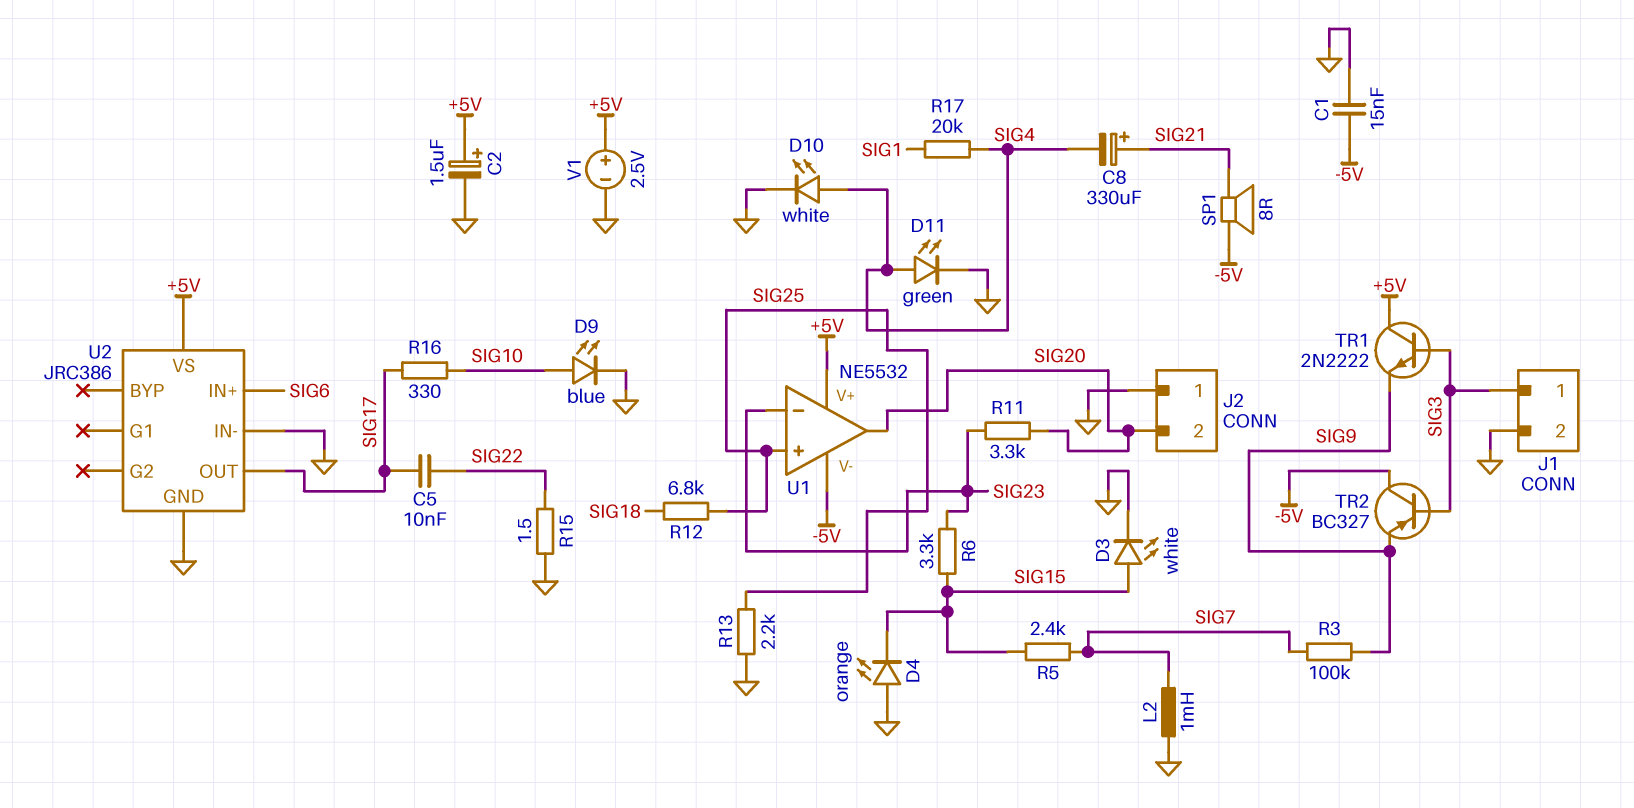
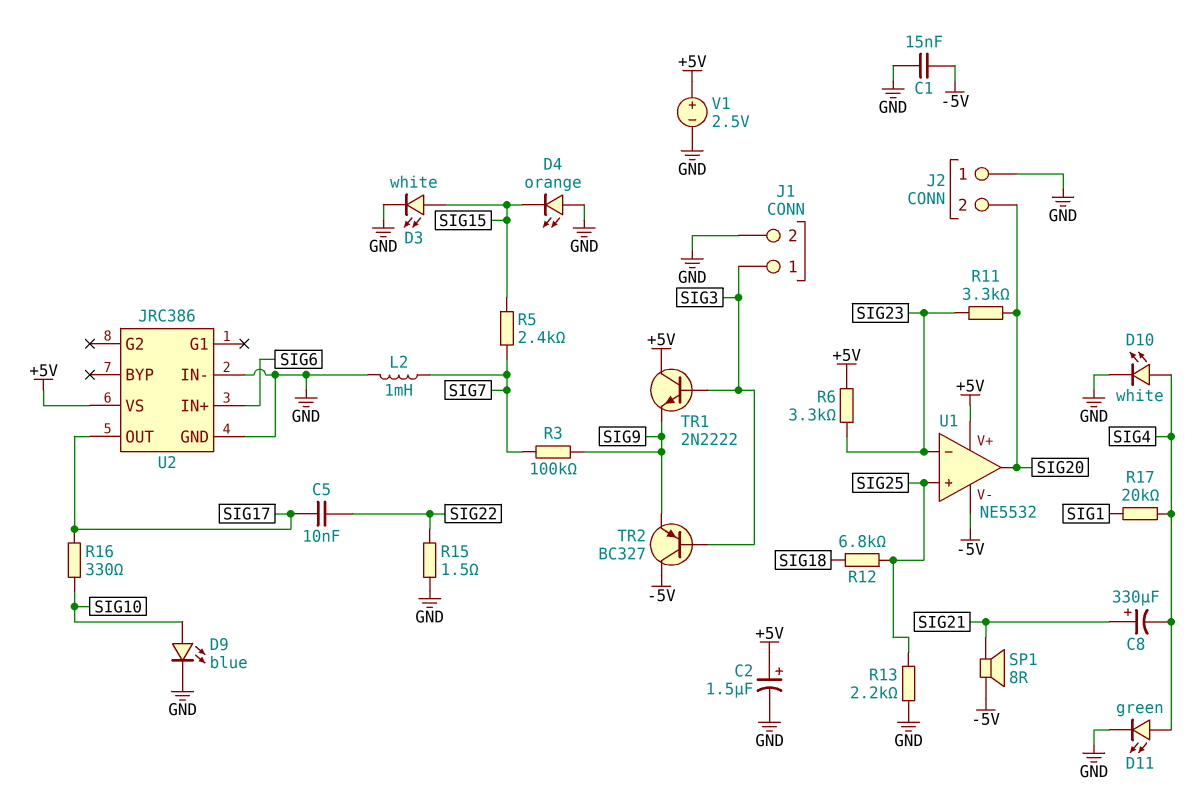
R6: 3.3k (SIG15, SIG23) -> 3.3k (+5V, SIG23)

